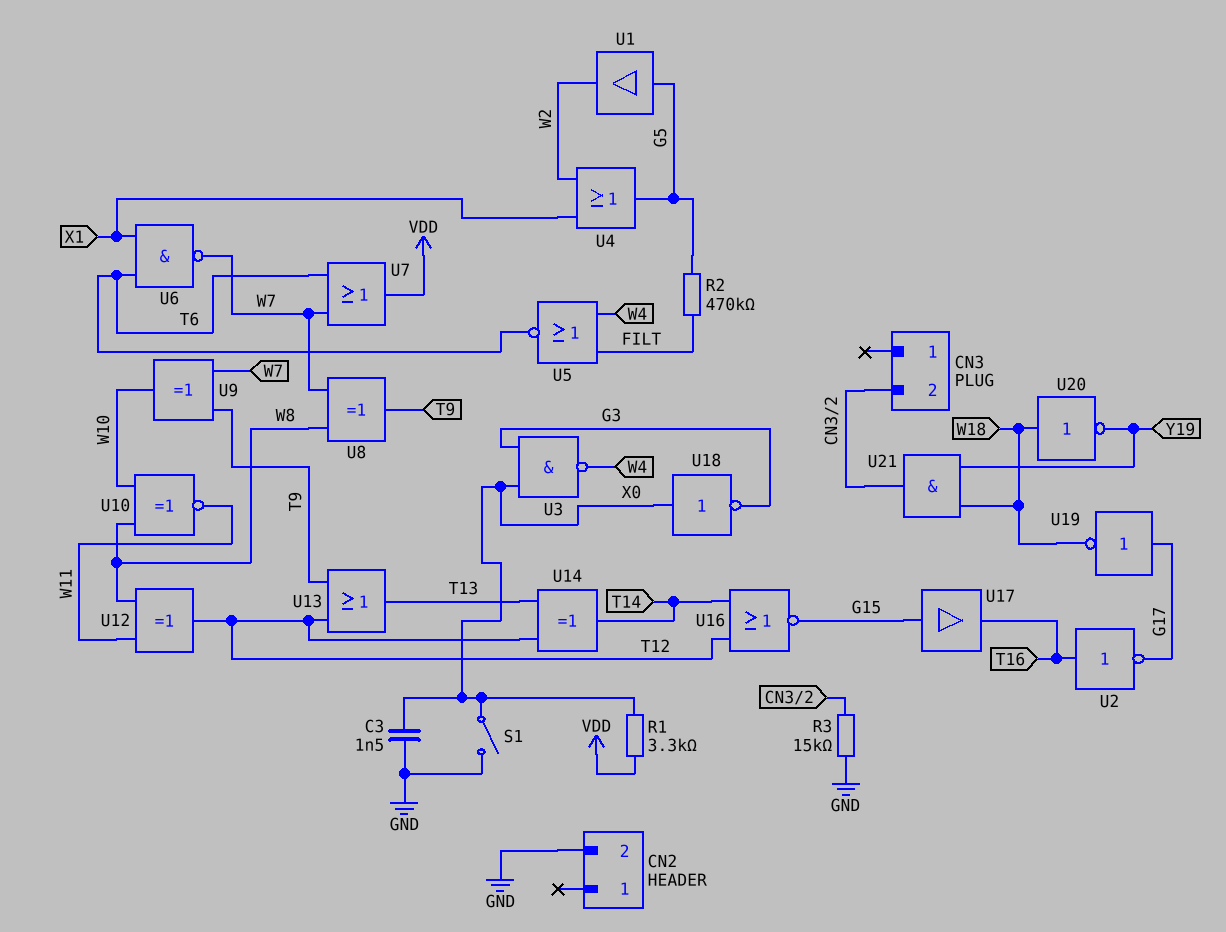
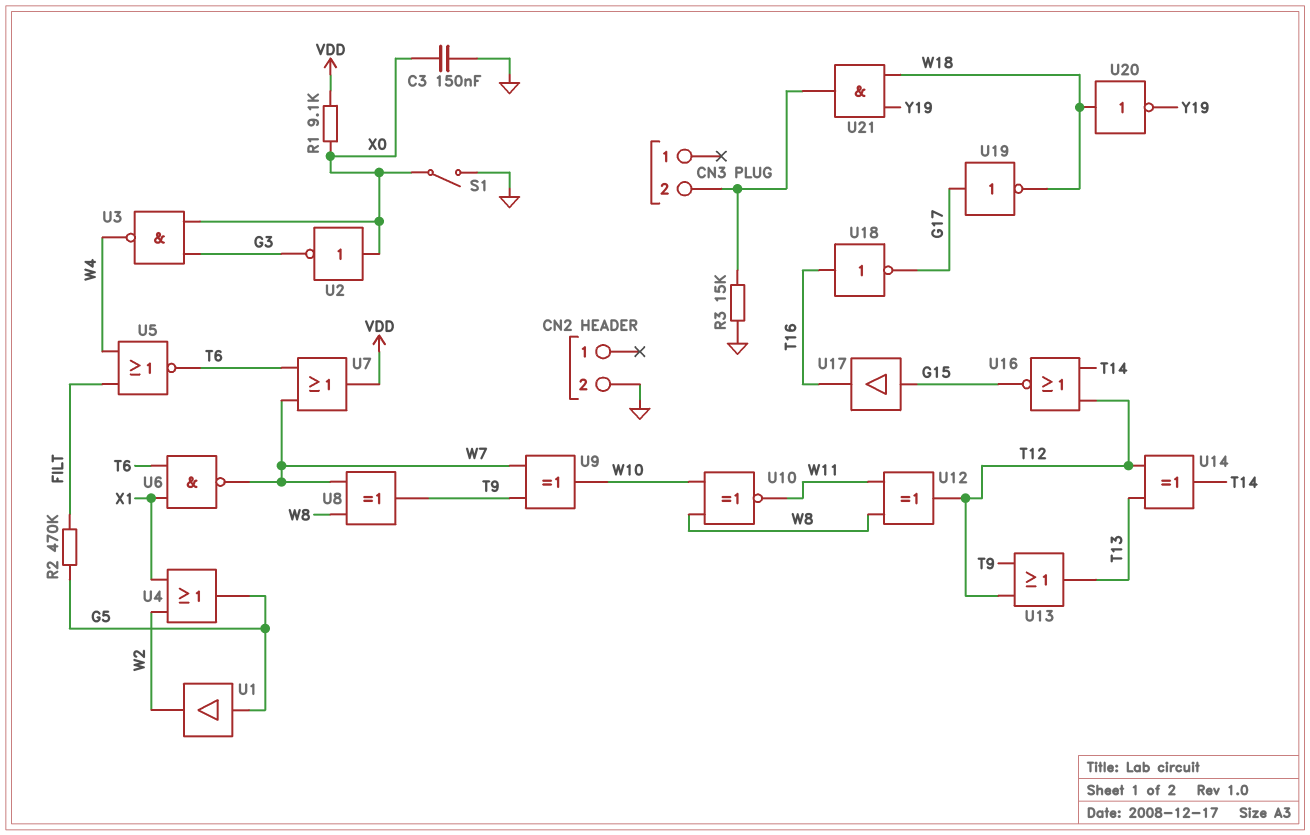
C3: 1.5nF (GND, X0) -> 150nF (GND, X0)
R1: 3.3k (VDD, X0) -> 9.1k (VDD, X0)
U2: NOT (in T16, out G17) -> NOT (in X0, out G3)
U18: NOT (in X0, out G3) -> NOT (in T16, out G17)

